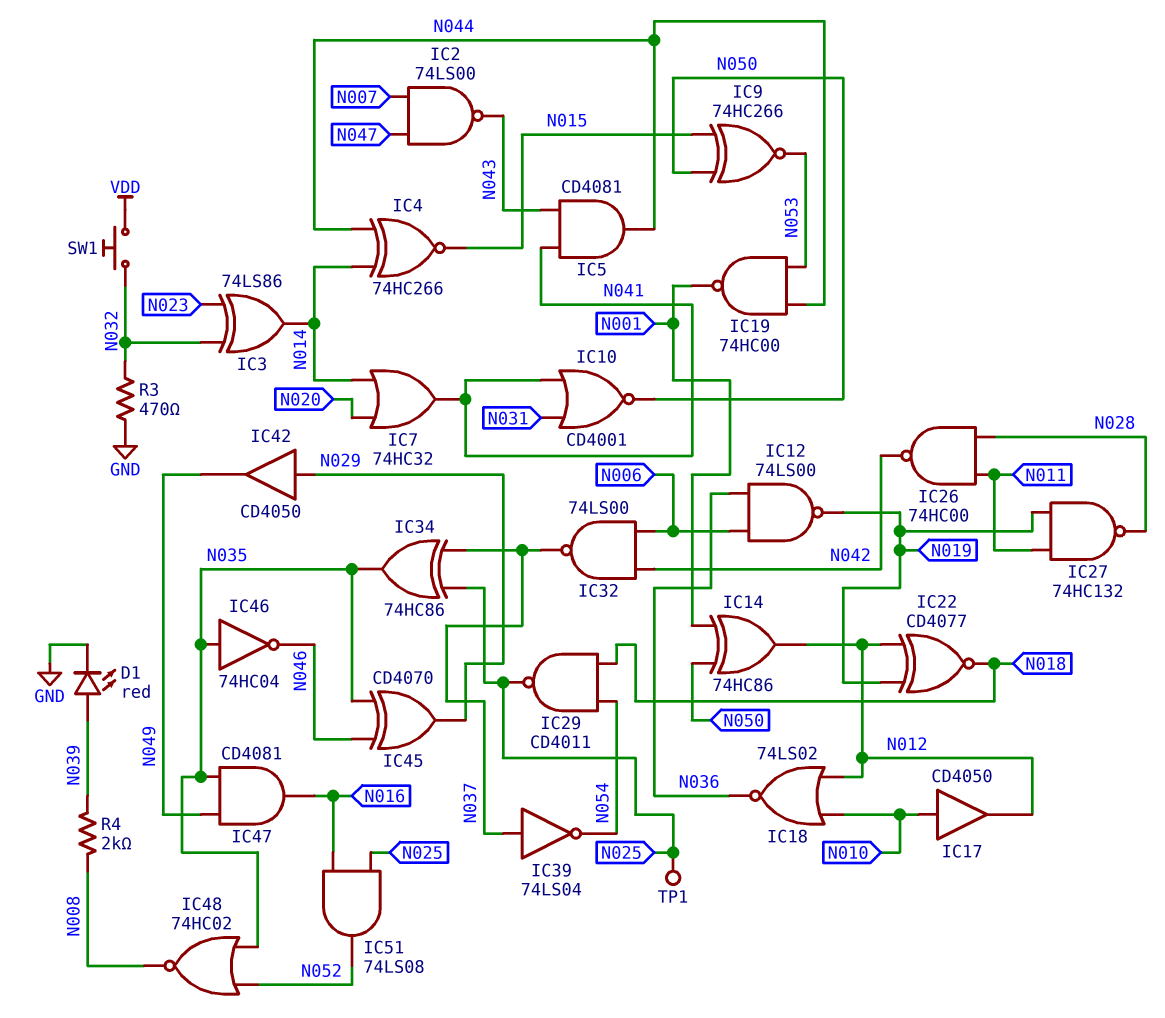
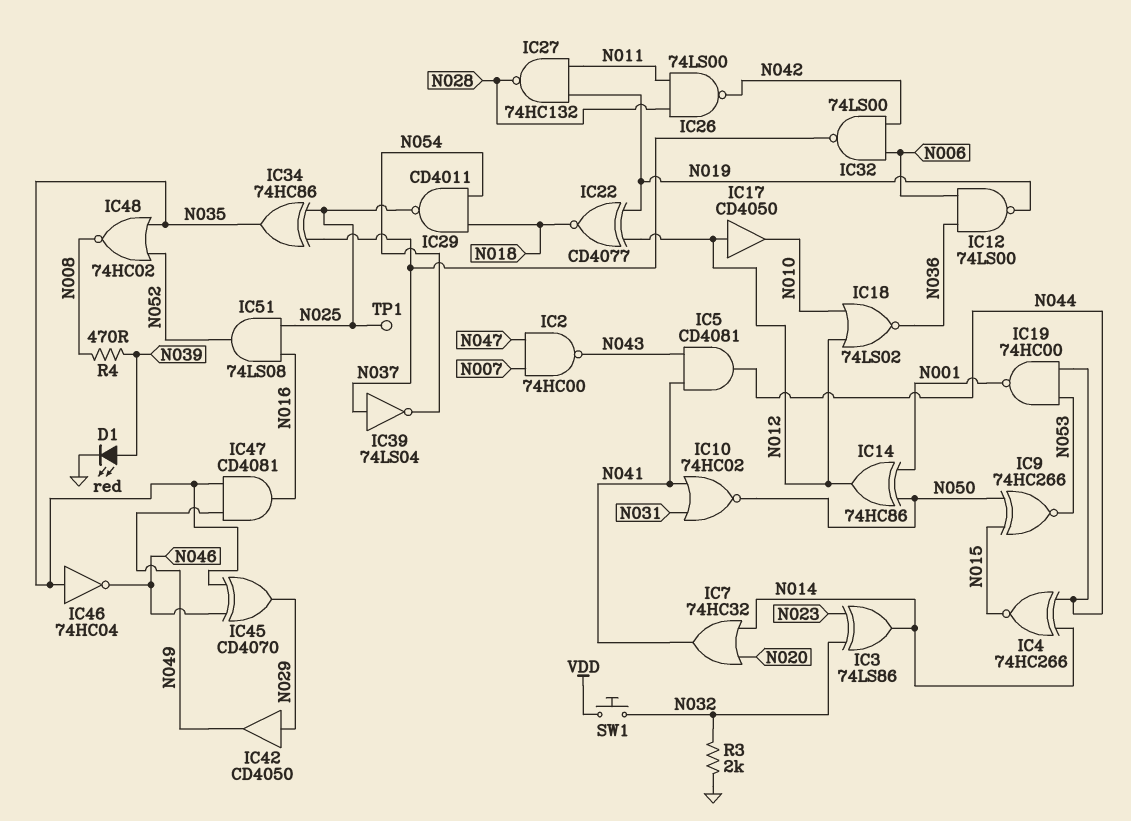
IC2: NAND 74LS00 (in N007, in N047, out N043) -> NAND 74HC00 (in N007, in N047, out N043)
IC10: NOR CD4001 (in N031, in N041, out N050) -> NOR 74HC02 (in N031, in N041, out N050)
IC17: buffer CD4050 (in N010, out N012) -> buffer CD4050 (in N012, out N010)
IC26: NAND 74HC00 (in N011, in N028, out N042) -> NAND 74LS00 (in N011, in N028, out N042)
R3: 470 (GND, N032) -> 2k (GND, N032)
R4: 2k (N008, N039) -> 470 (N008, N039)

